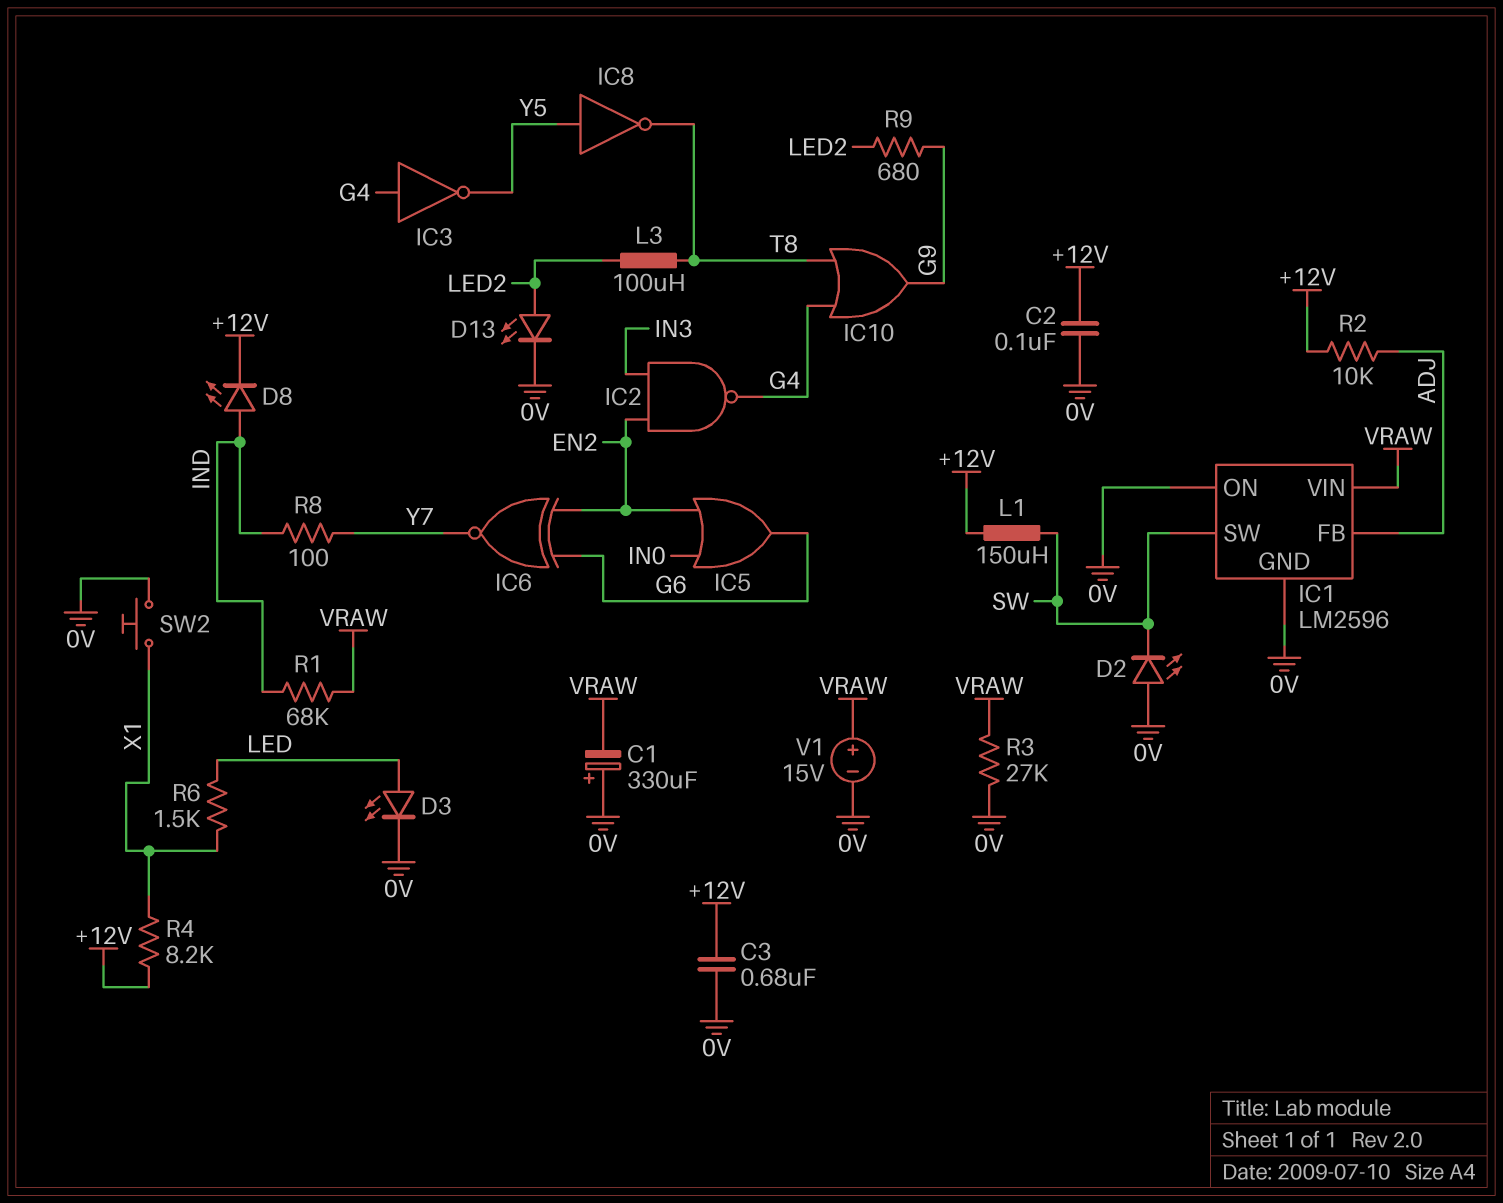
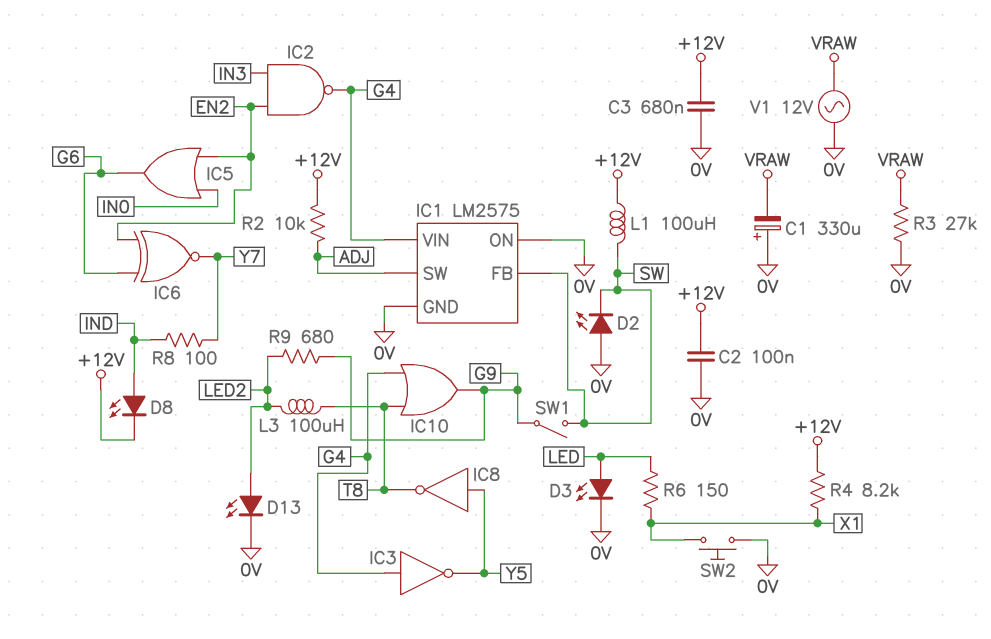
IC1: LM2596 -> LM2575
IC1 pin FB: ADJ -> SW
IC1 pin SW: SW -> ADJ
IC1 pin VIN: VRAW -> G4
L1: 150uH (+12V, SW) -> 100uH (+12V, SW)
R1: 68k (IND, VRAW) -> none
R6: 1.5k (LED, X1) -> 150 (LED, X1)
SW1: none -> switch (G9, SW)
V1: 15V (plus VRAW, minus 0V) -> AC 12V (0V, VRAW)

